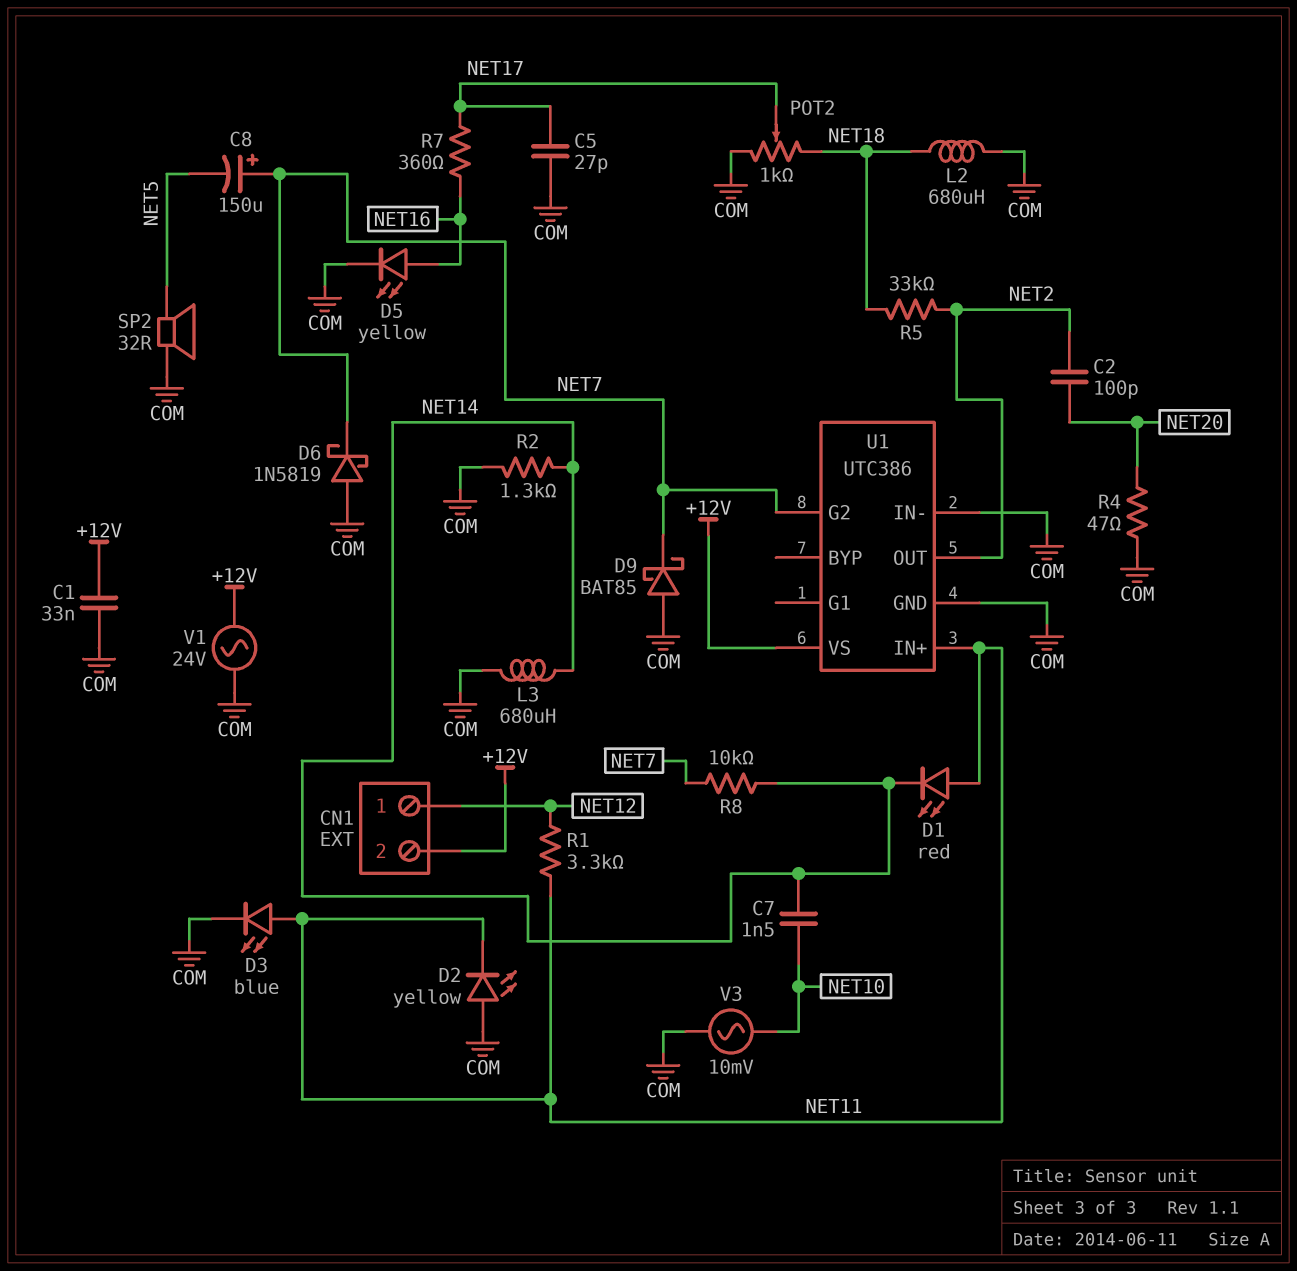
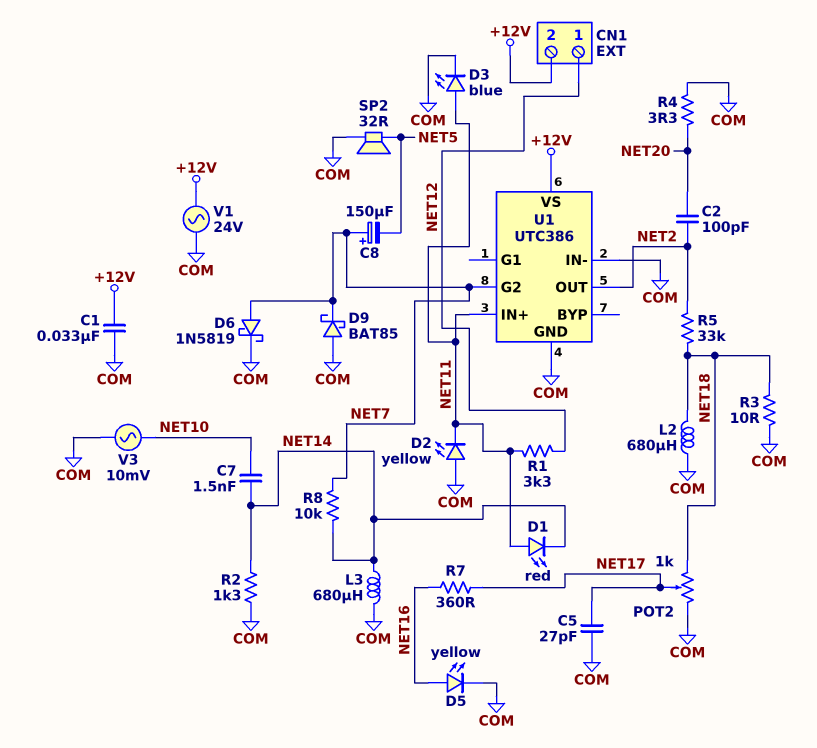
D6: schottky 1N5819 (A COM, K NET7) -> schottky 1N5819 (A NET7, K COM)
R3: none -> 10 (COM, NET18)
R4: 47 (COM, NET20) -> 3.3 (COM, NET20)

